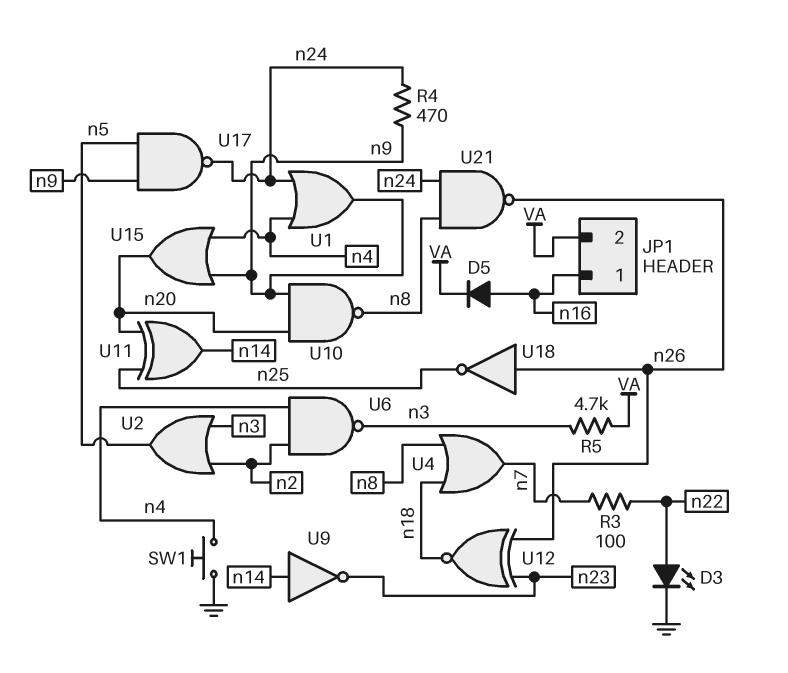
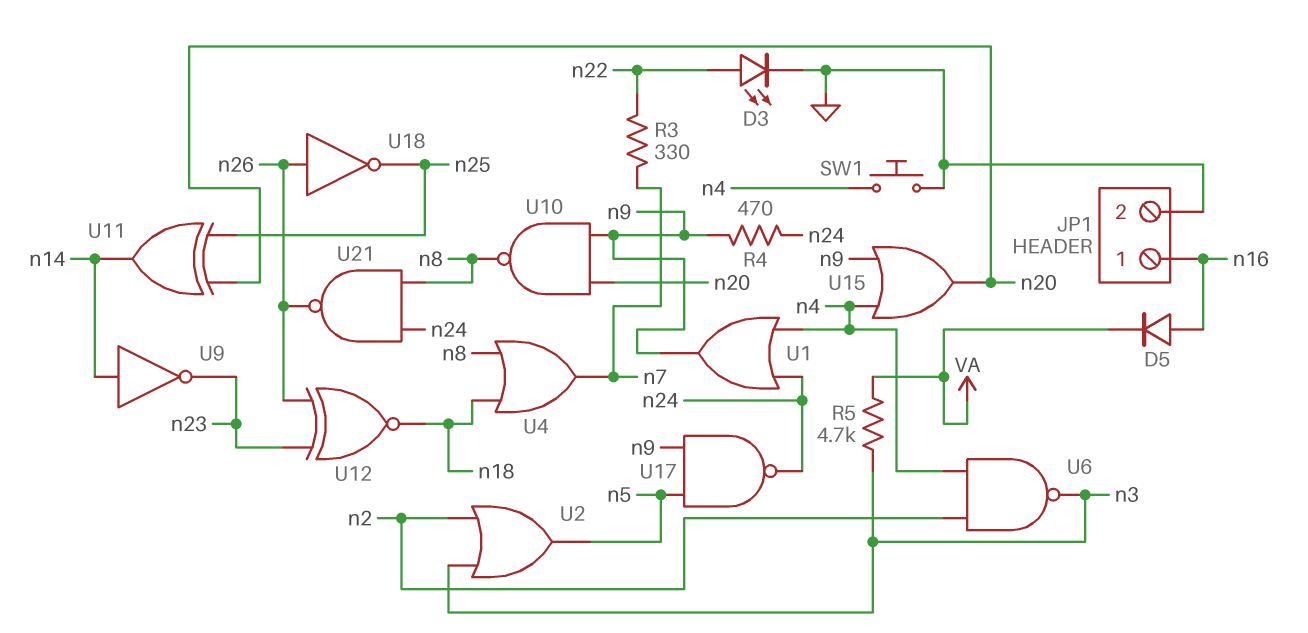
JP1 pin 2: VA -> GND
R3: 100 (n7, n22) -> 330 (n7, n22)

